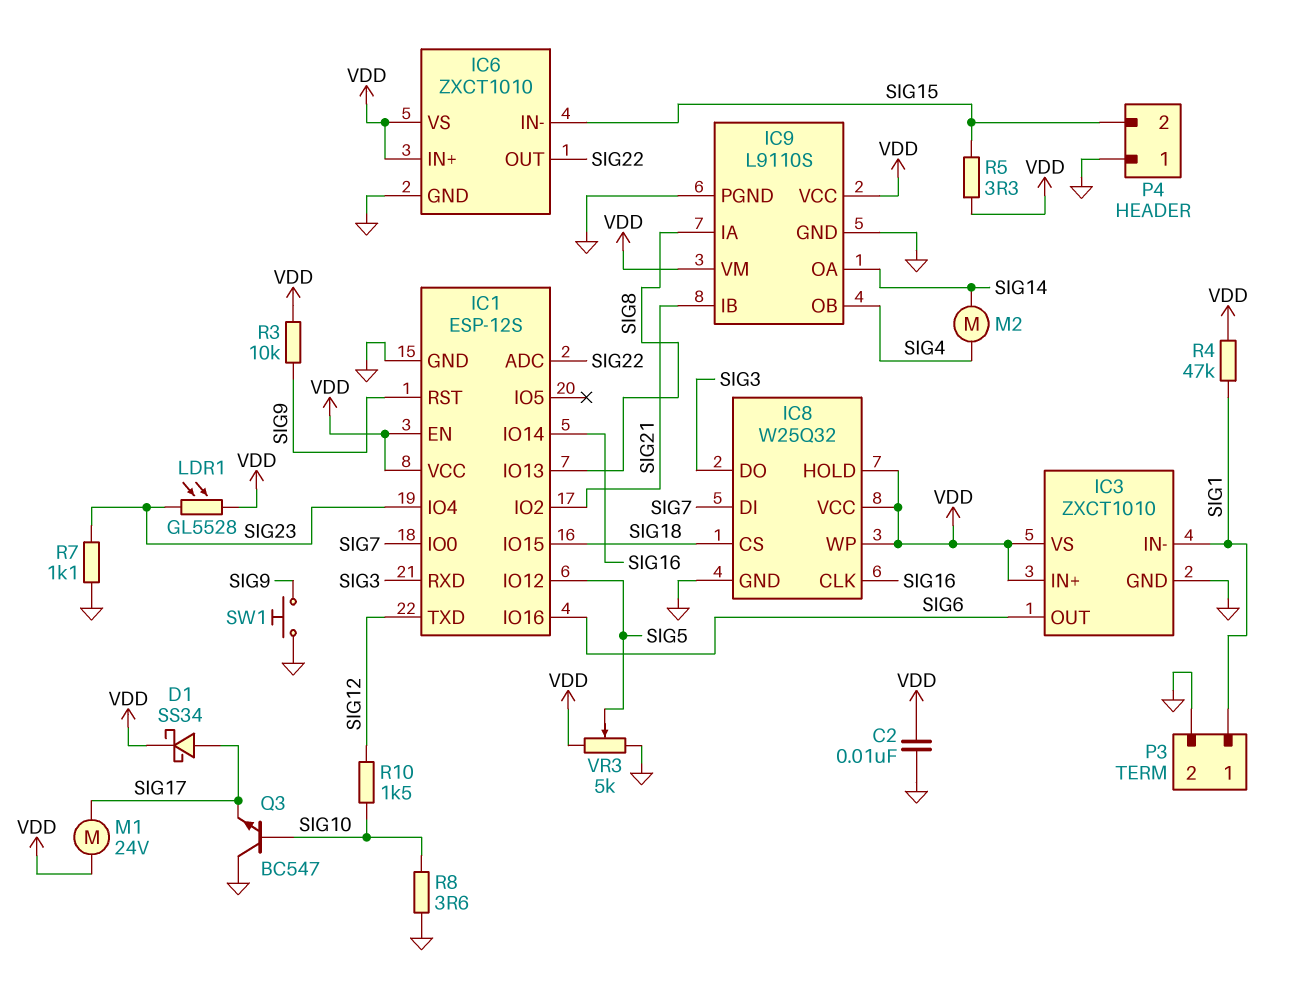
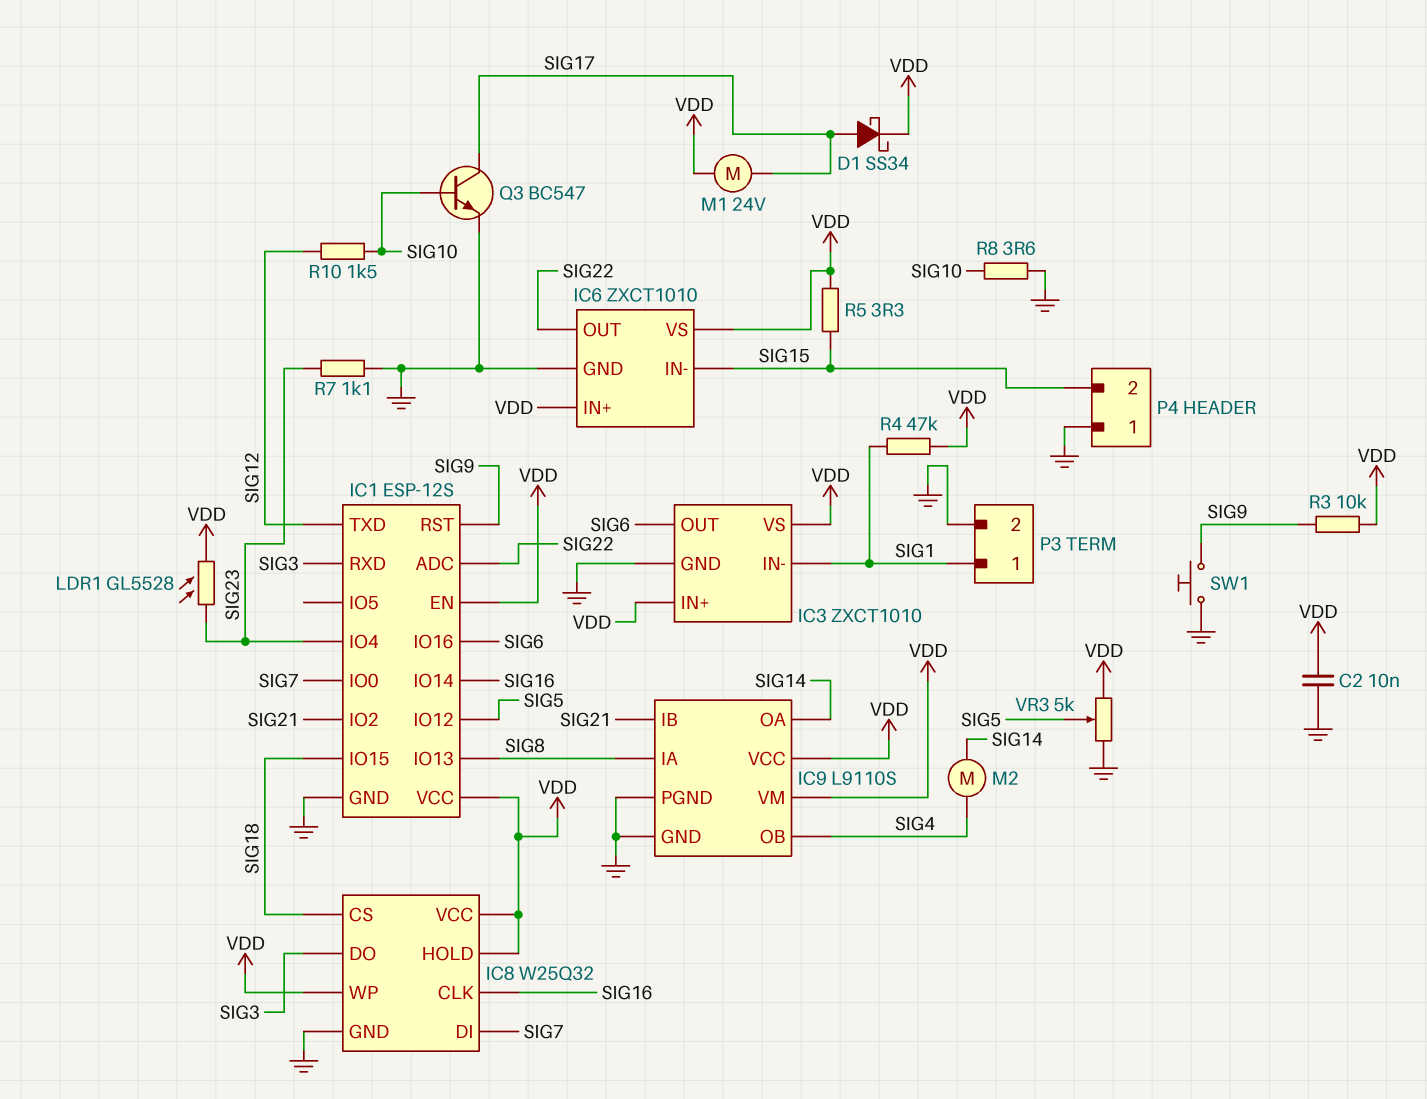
Q3: NPN BC547 (B SIG10, C GND, E SIG17) -> NPN BC547 (B SIG10, C SIG17, E GND)

